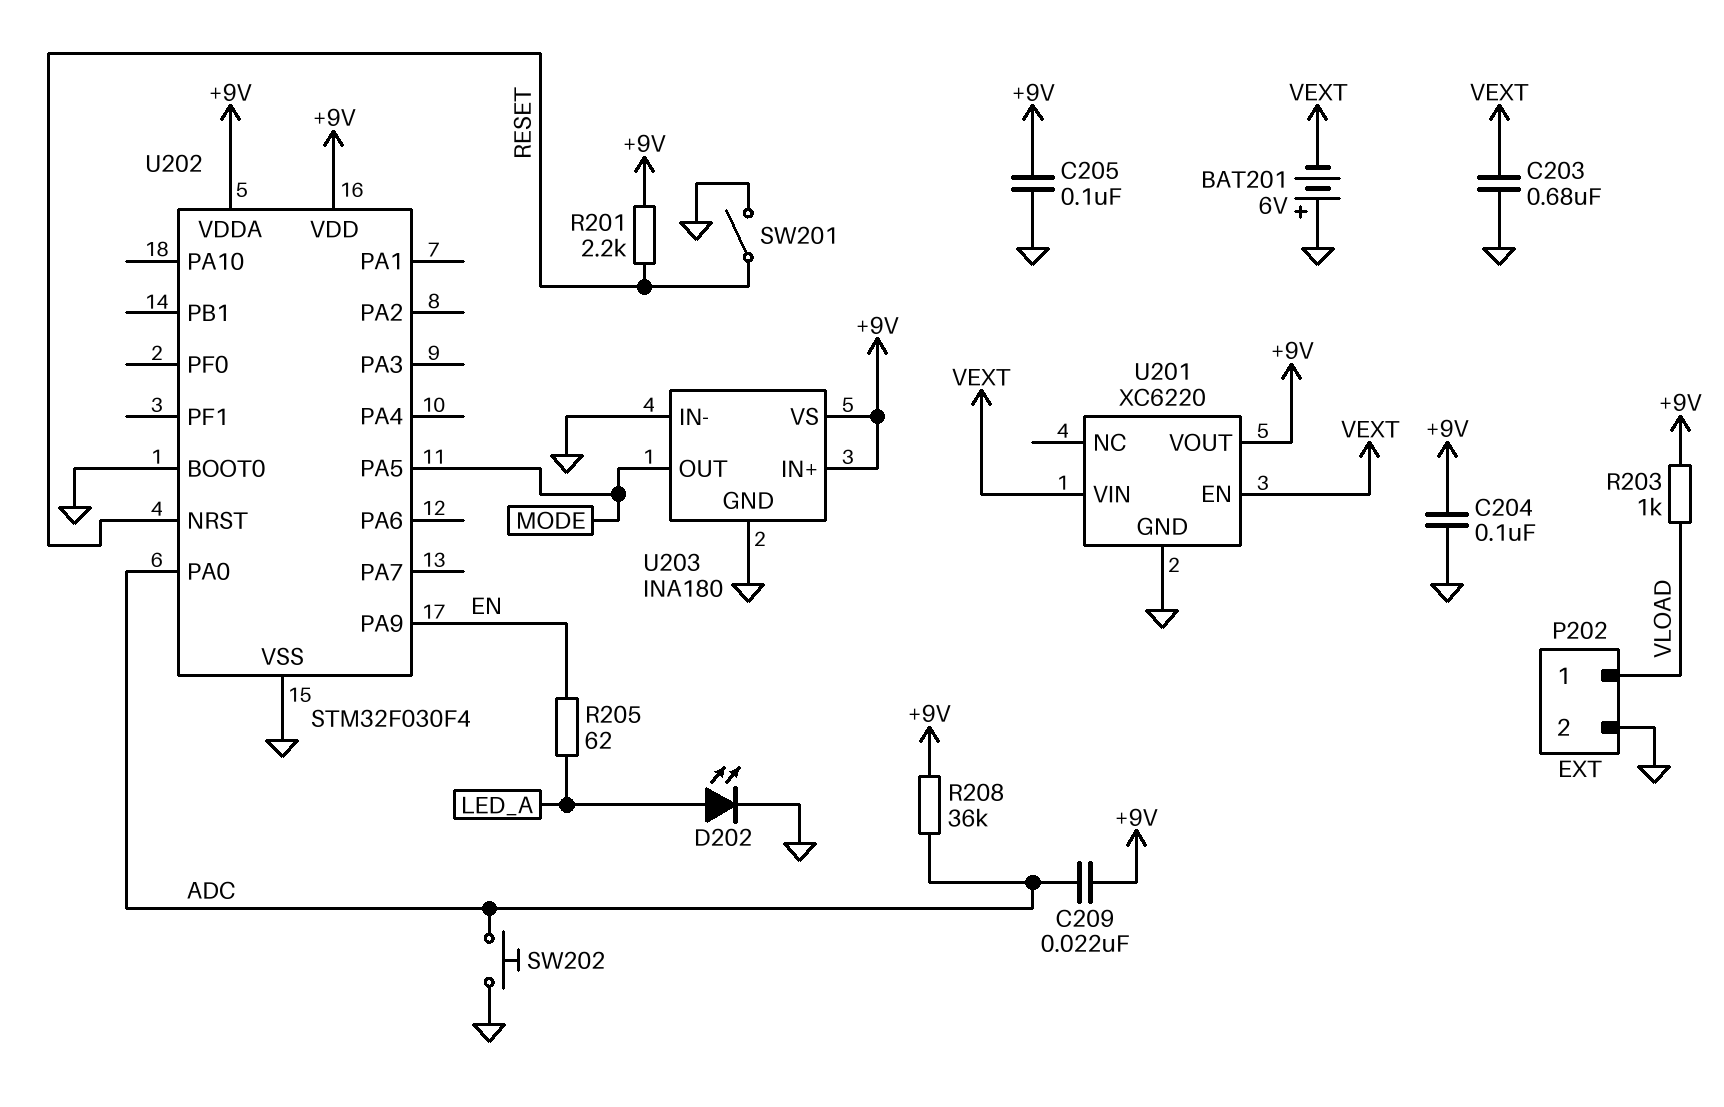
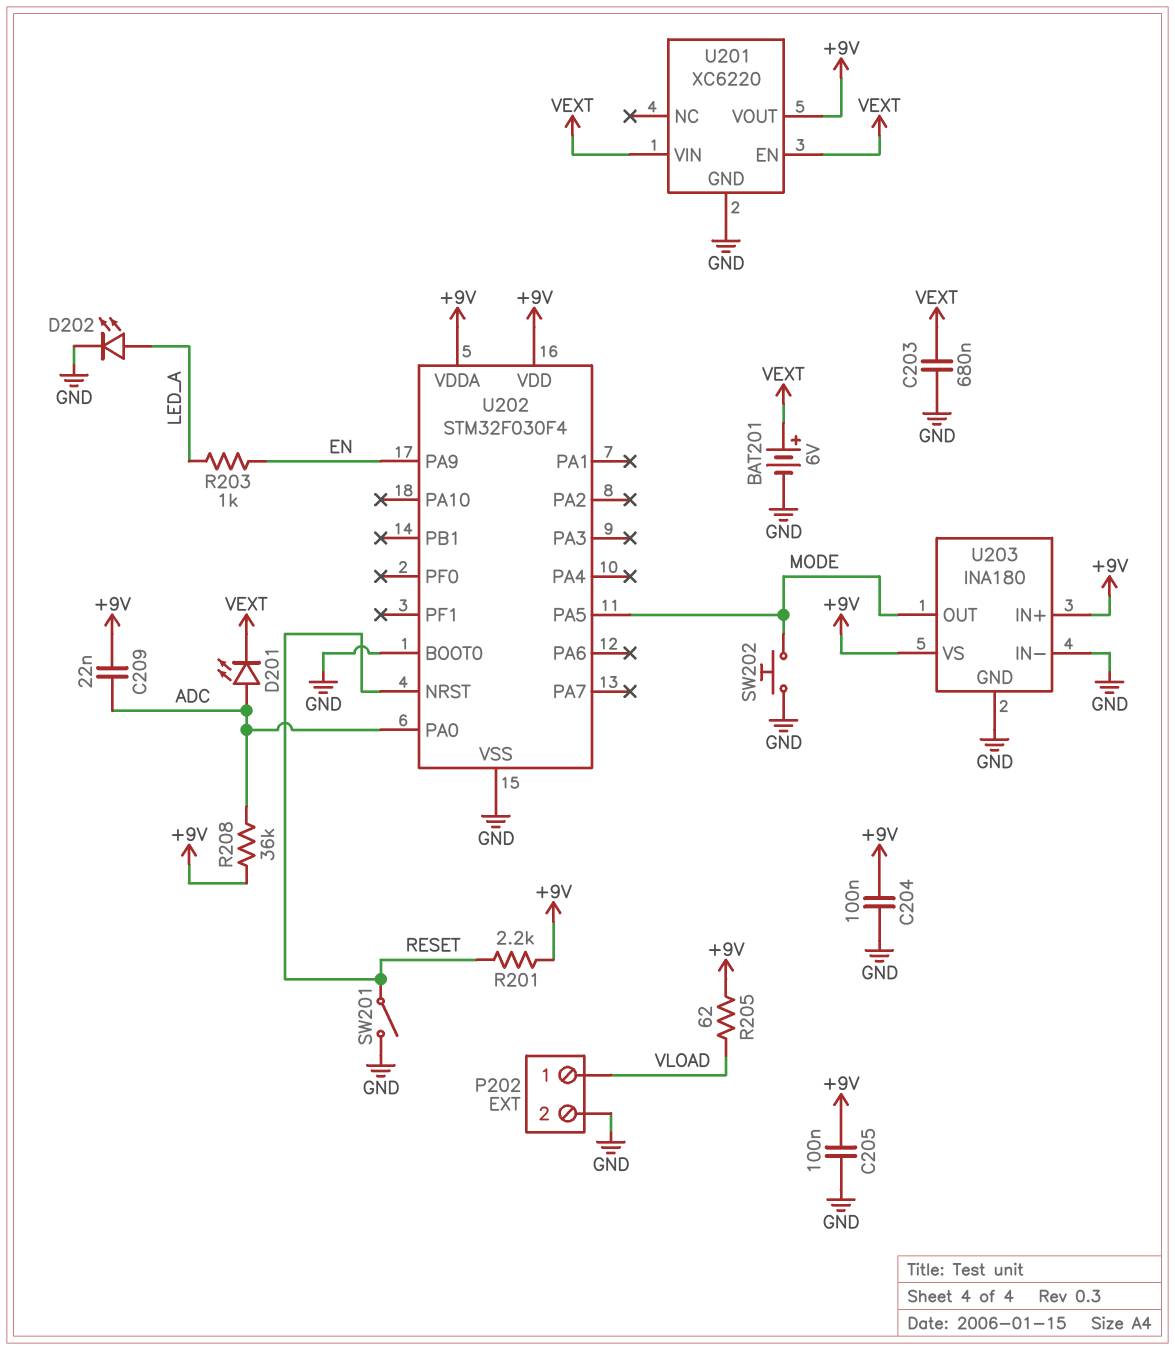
BAT201: 6V (plus GND, minus VEXT) -> 6V (plus VEXT, minus GND)
D201: none -> LED (A ADC, K VEXT)
R203: 1k (+9V, VLOAD) -> 1k (EN, LED_A)
R205: 62 (EN, LED_A) -> 62 (+9V, VLOAD)
SW202: button (ADC, GND) -> button (GND, MODE)

